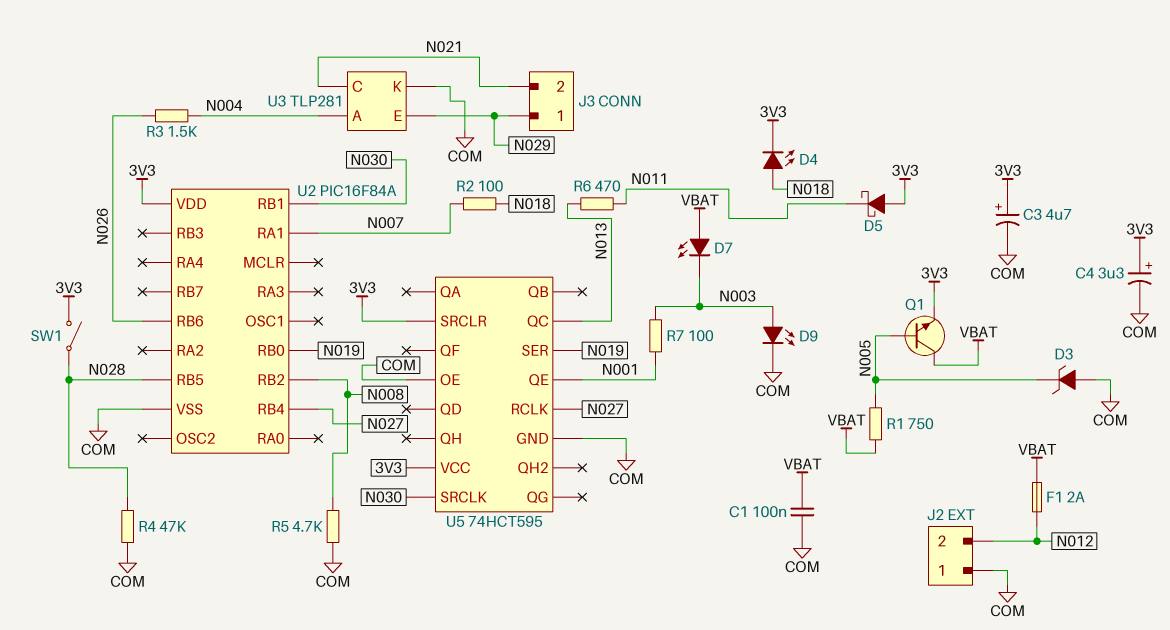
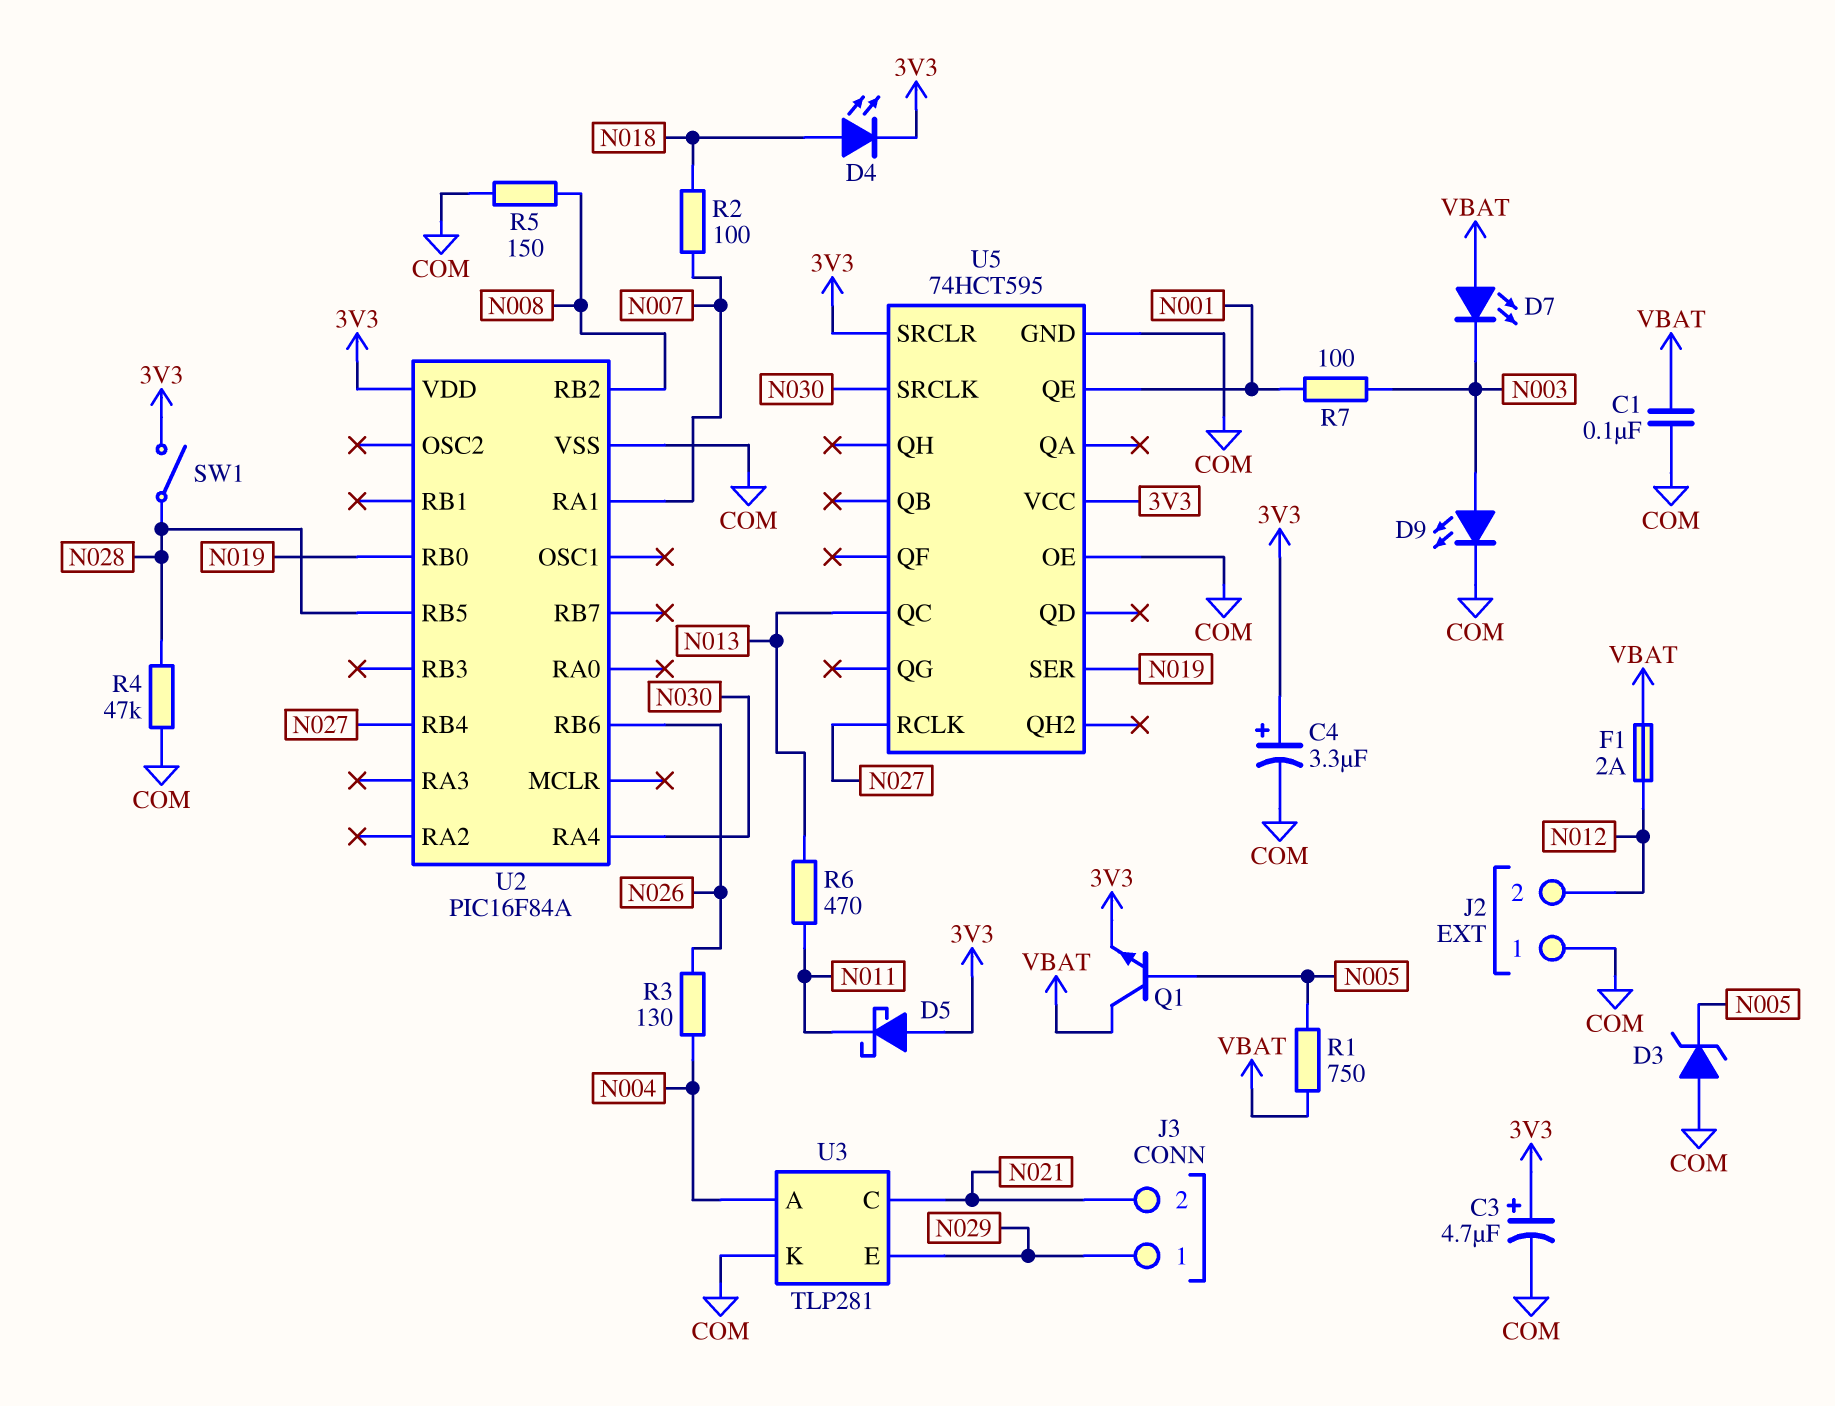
R3: 1.5k (N004, N026) -> 130 (N004, N026)
R5: 4.7k (COM, N008) -> 150 (COM, N008)
U2 pin RA4: none -> N030
U2 pin RB1: N030 -> none

